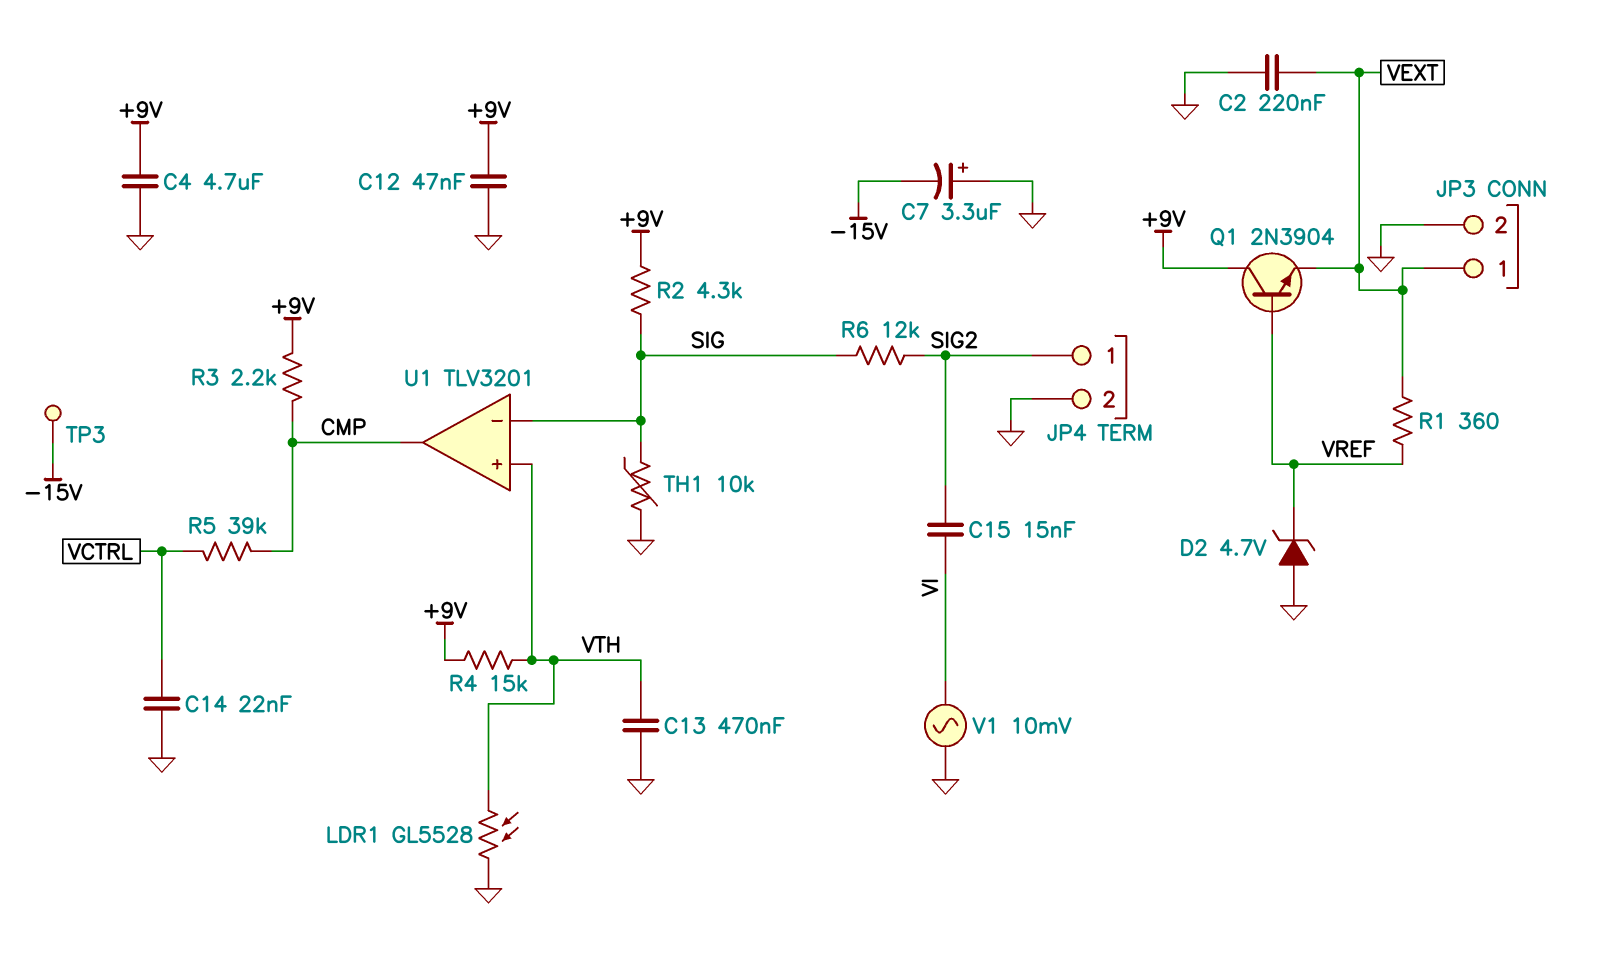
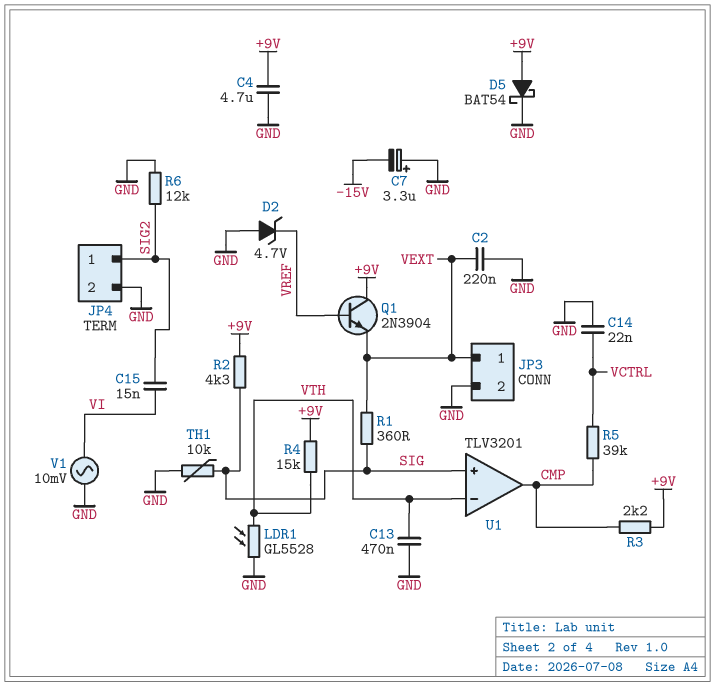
C12: 47nF (+9V, GND) -> none
D5: none -> schottky BAT54 (A +9V, K GND)
R1: 360 (VEXT, VREF) -> 360 (SIG, VEXT)
R6: 12k (SIG, SIG2) -> 12k (GND, SIG2)
TP3: test point (-15V) -> none
U1 pin in+: VTH -> SIG
U1 pin in-: SIG -> VTH

